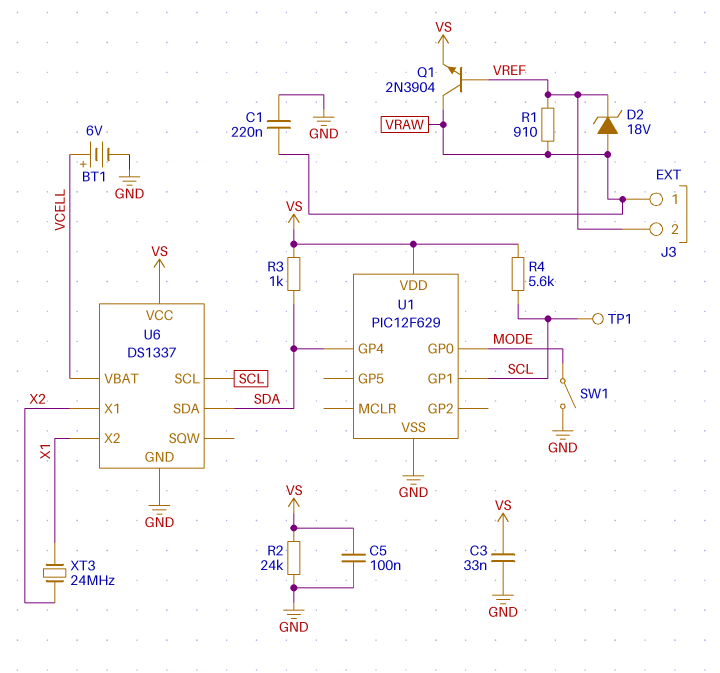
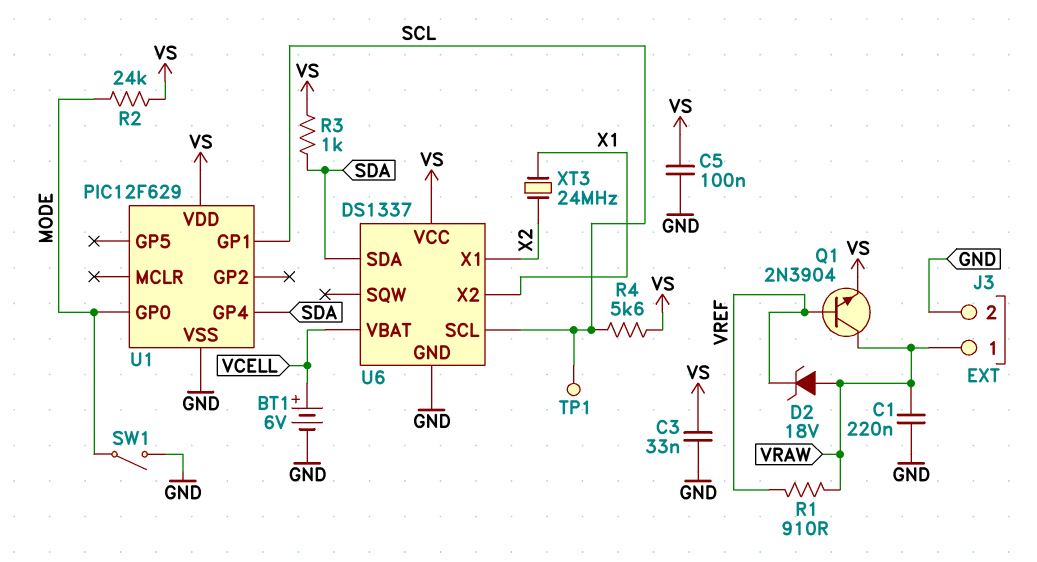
J3 pin 2: VREF -> GND
R2: 24k (GND, VS) -> 24k (MODE, VS)

